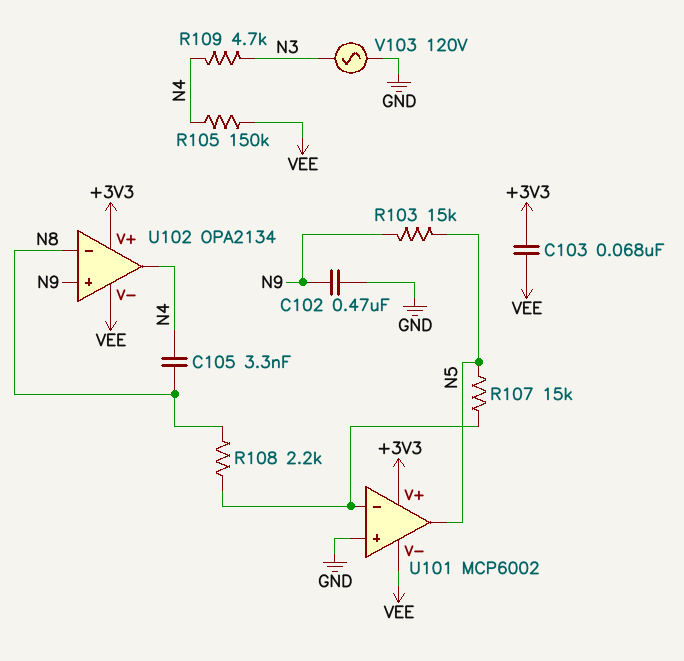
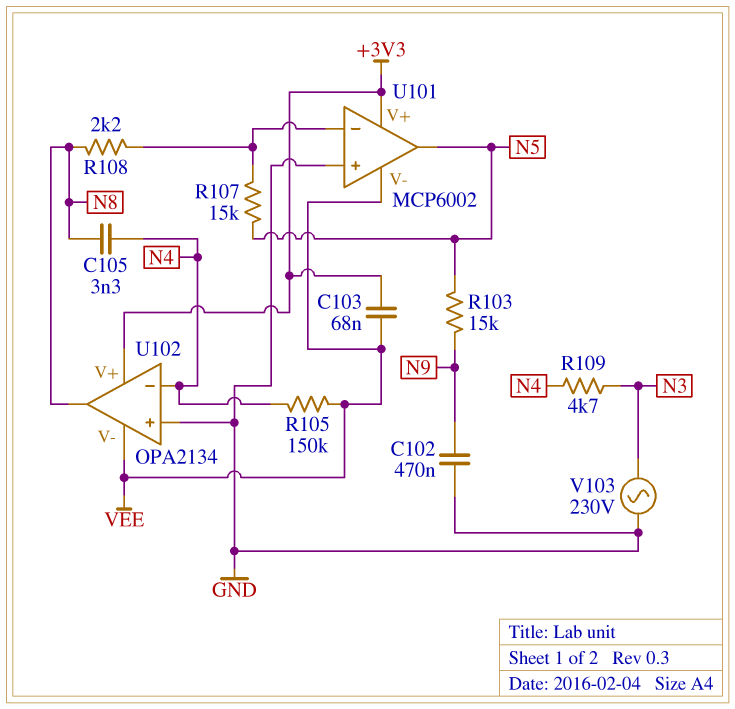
U102 pin in+: N9 -> GND
U102 pin in-: N8 -> N4
U102 pin out: N4 -> N8
V103: AC 120V (GND, N3) -> AC 230V (GND, N3)

